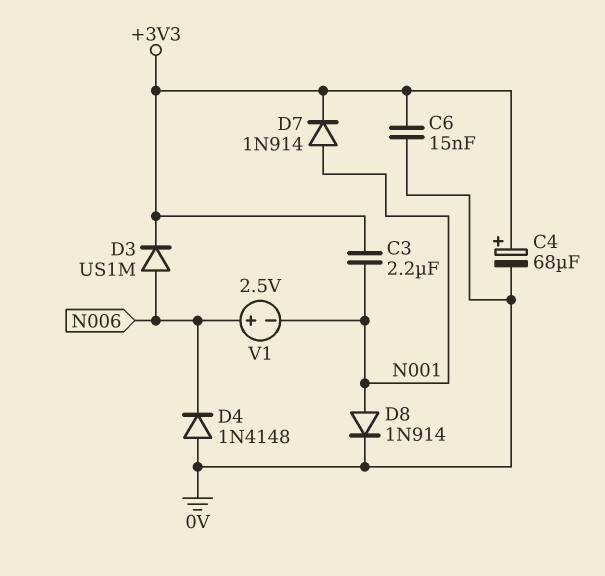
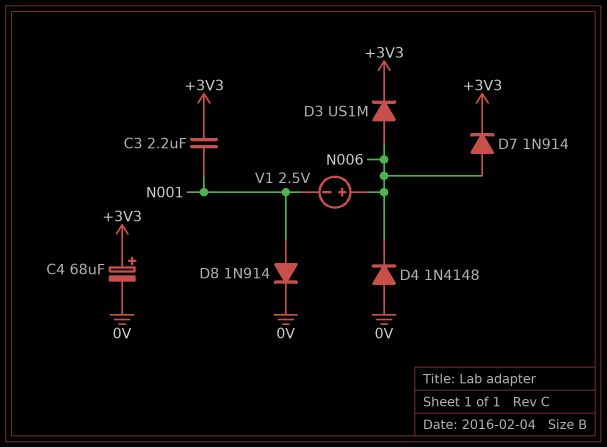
C6: 15nF (+3V3, 0V) -> none
D7: diode 1N914 (A N001, K +3V3) -> diode 1N914 (A N006, K +3V3)

